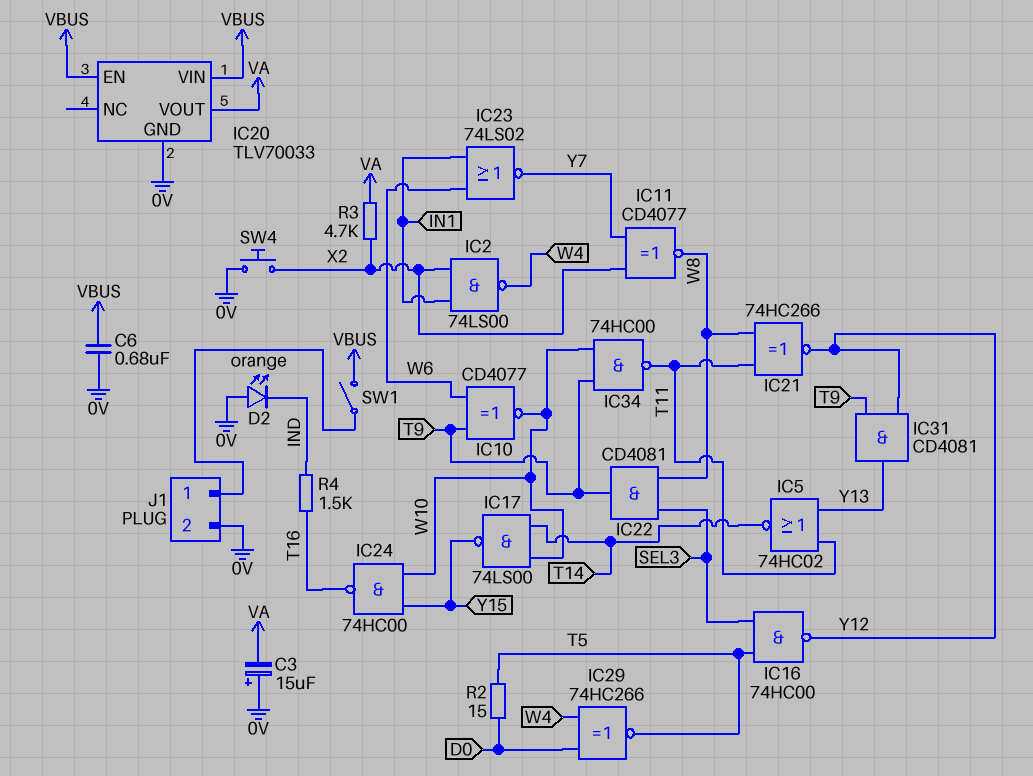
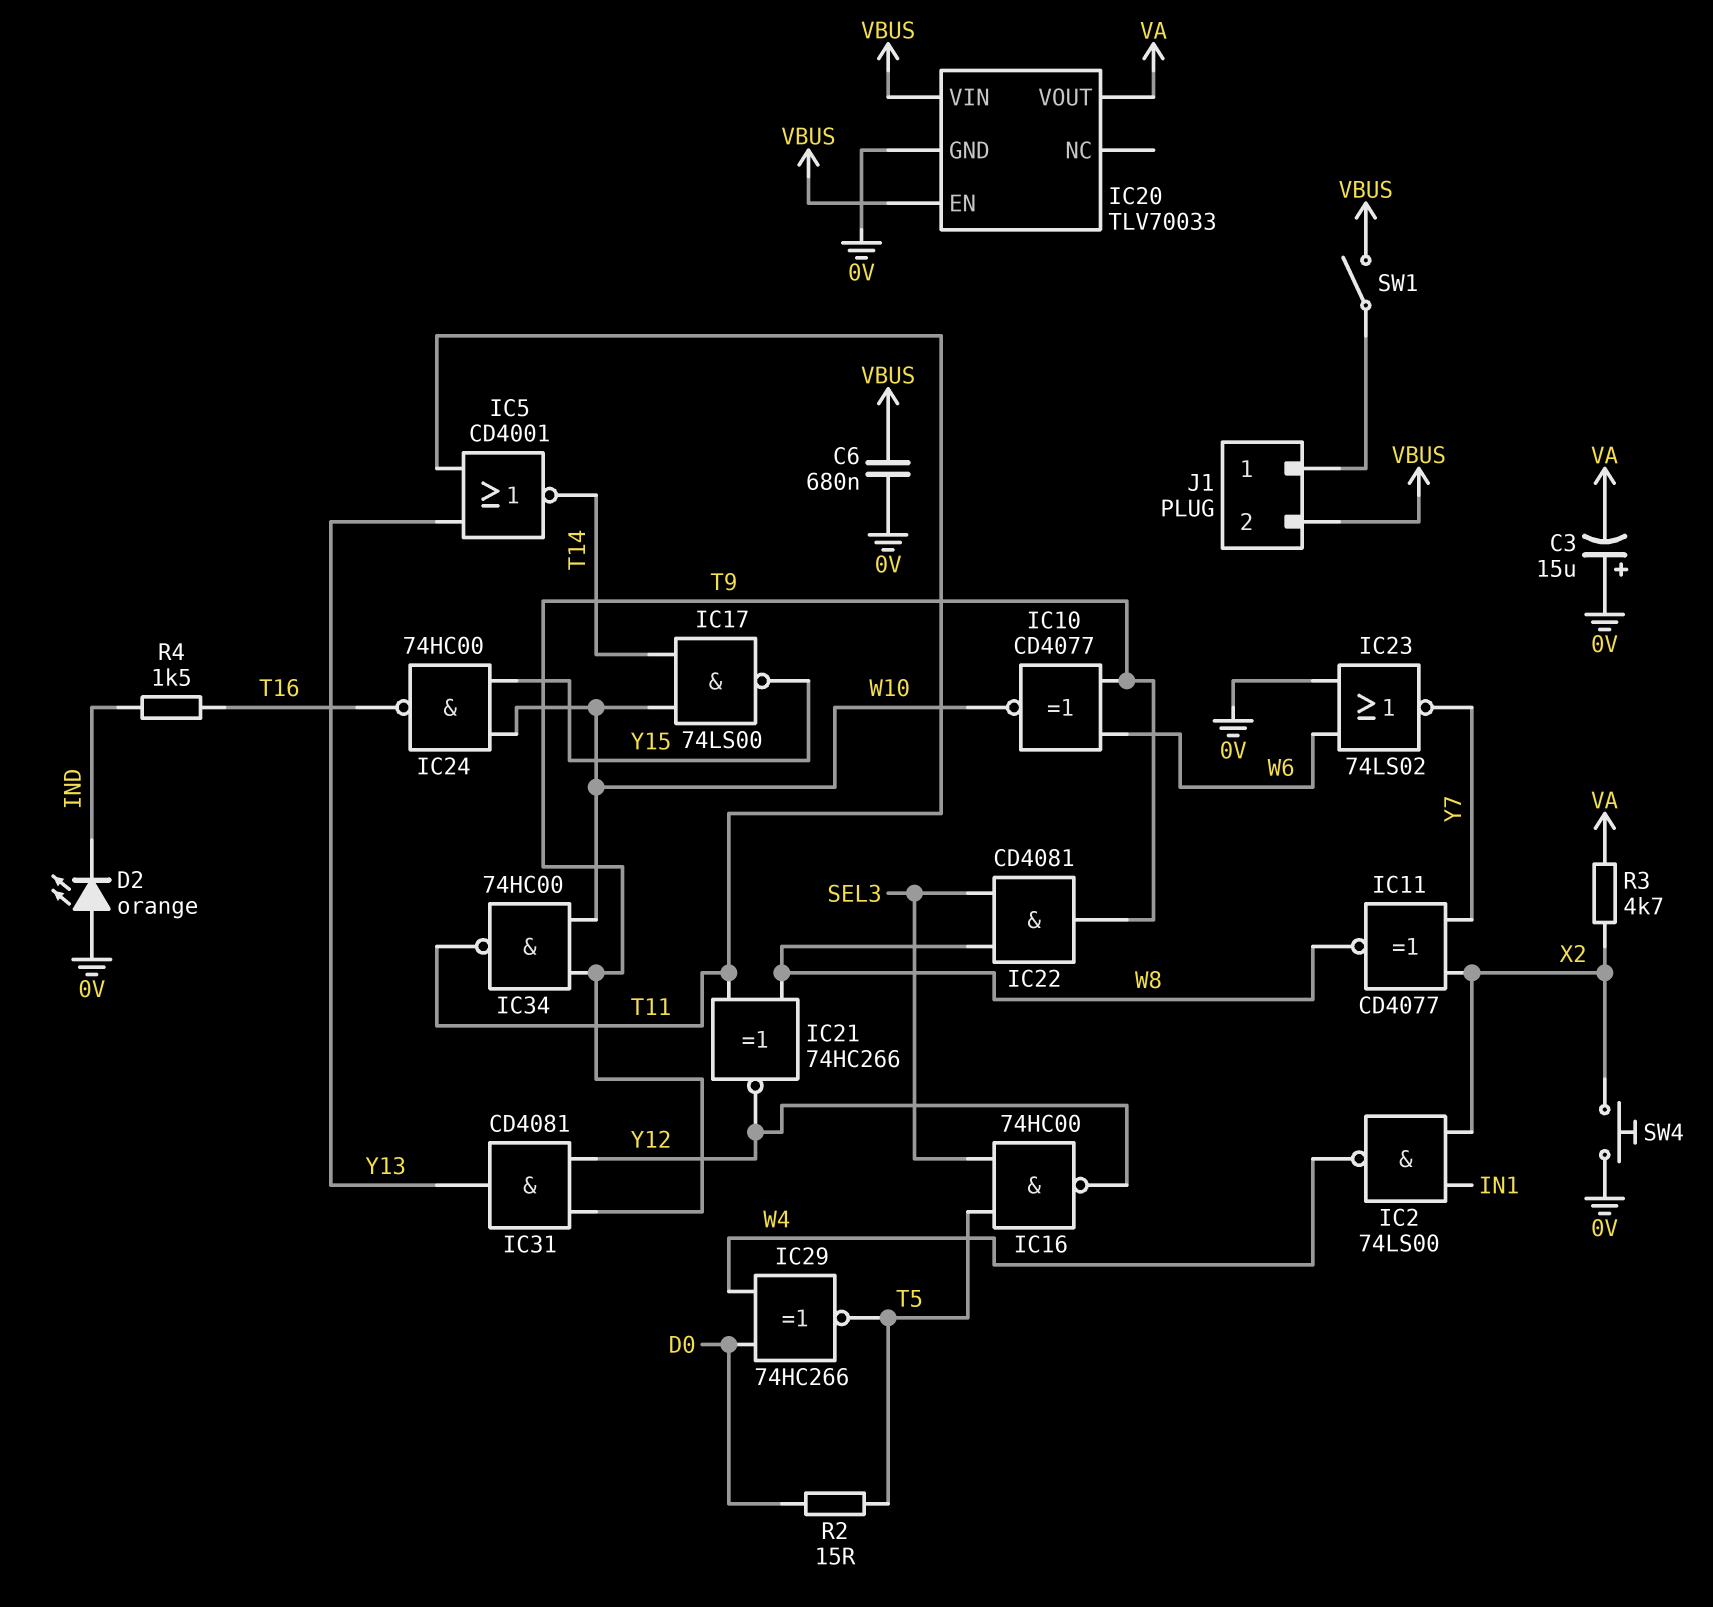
IC5: NOR 74HC02 (in T11, in Y13, out T14) -> NOR CD4001 (in T11, in Y13, out T14)
IC23: NOR 74LS02 (in IN1, in W6, out Y7) -> NOR 74LS02 (in 0V, in W6, out Y7)
J1 pin 2: 0V -> VBUS

